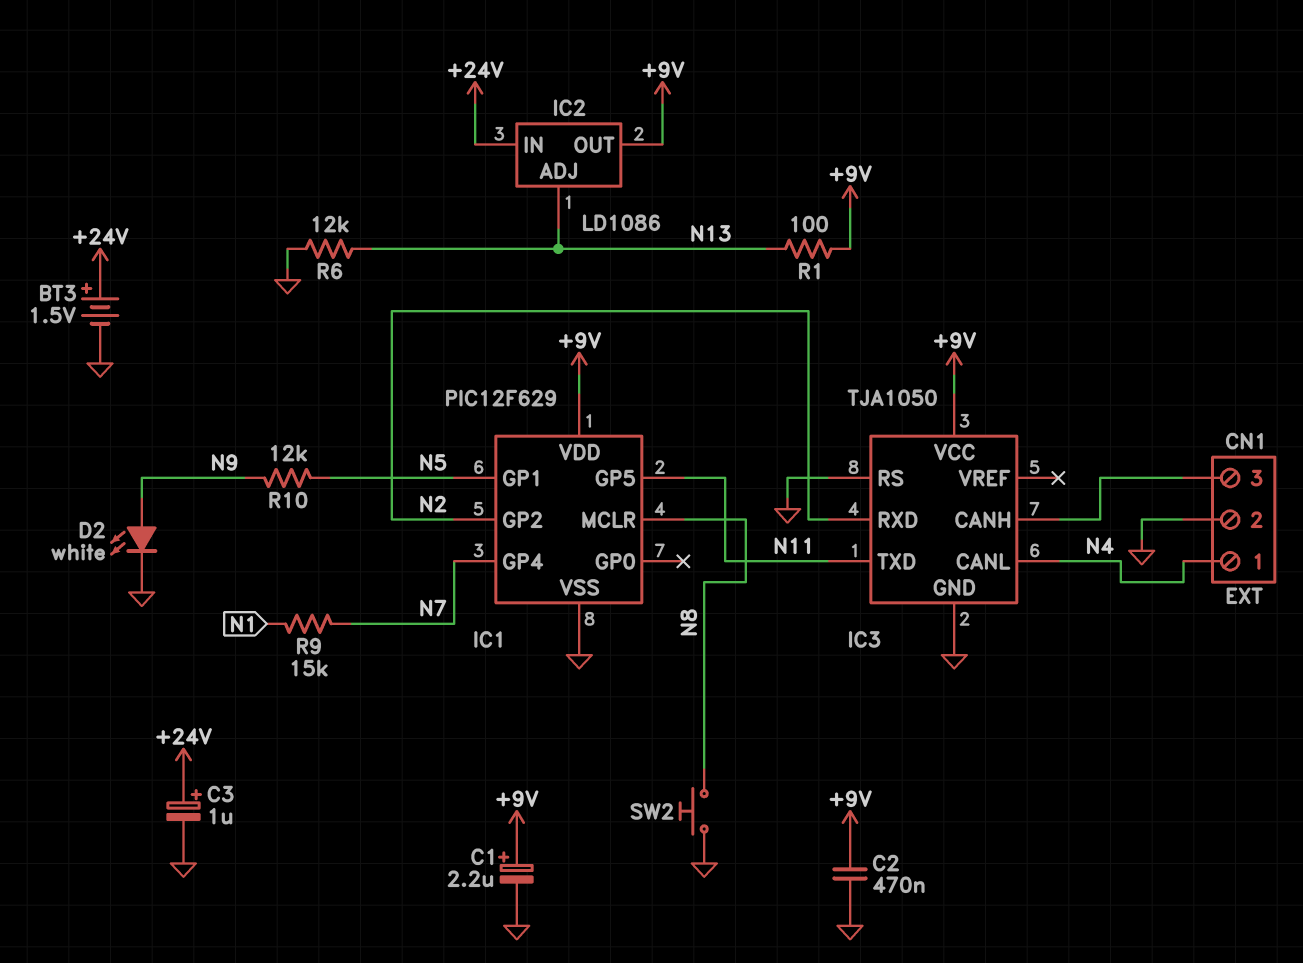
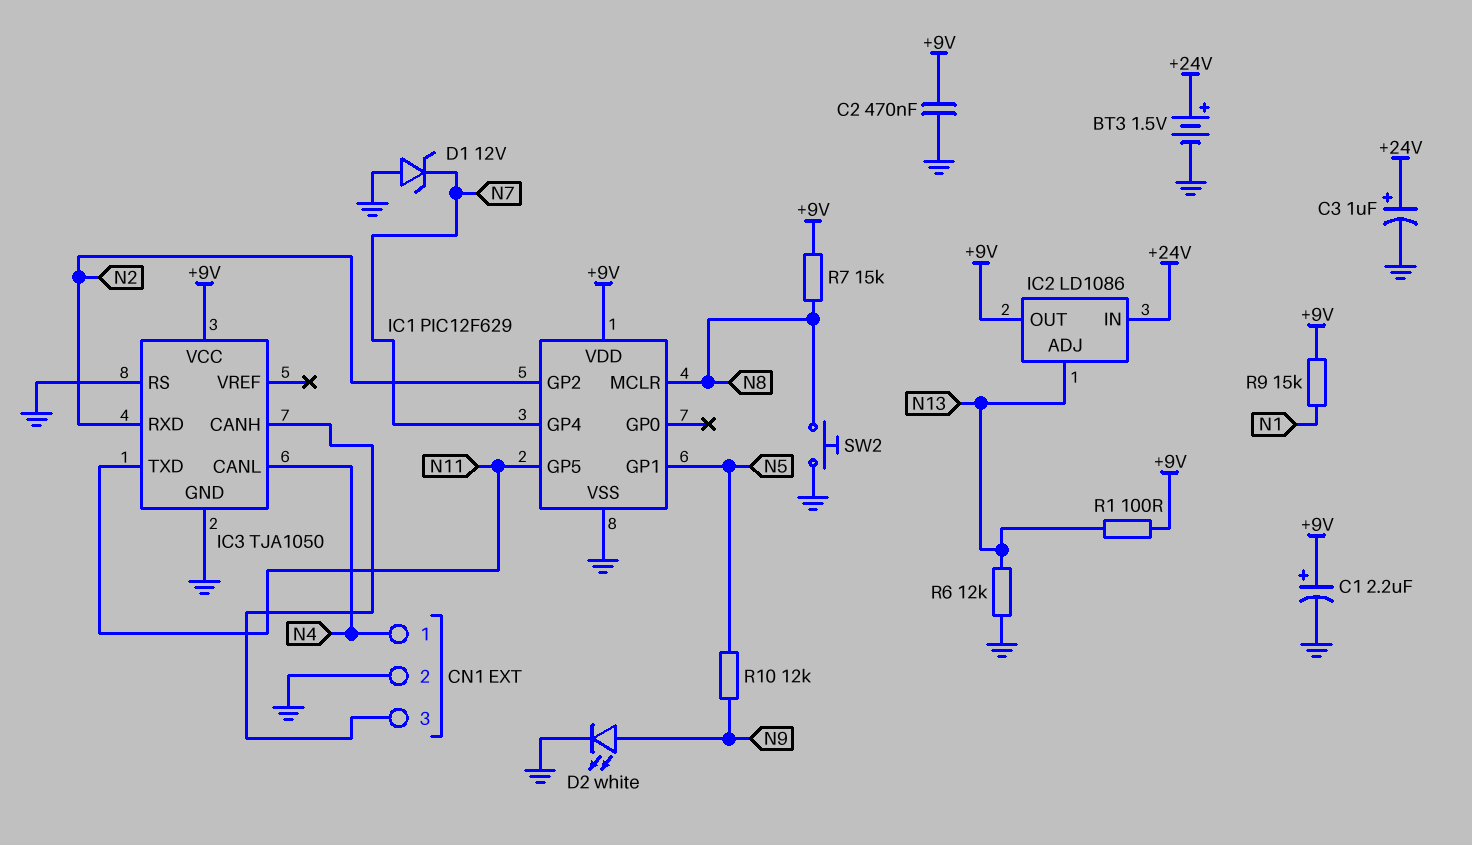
D1: none -> zener 12V (A GND, K N7)
R7: none -> 15k (+9V, N8)
R9: 15k (N1, N7) -> 15k (+9V, N1)

